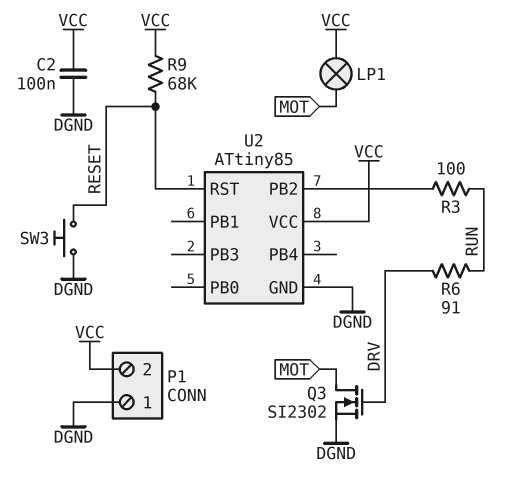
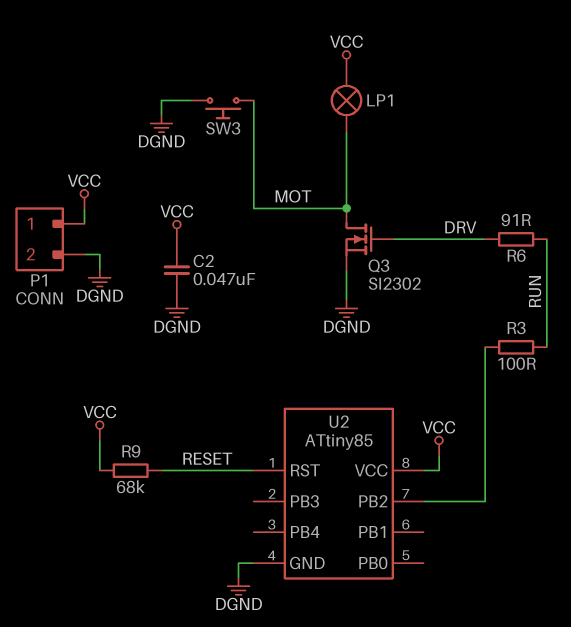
C2: 100nF (DGND, VCC) -> 47nF (DGND, VCC)
P1 pin 1: DGND -> VCC
P1 pin 2: VCC -> DGND
SW3: button (DGND, RESET) -> button (DGND, MOT)

